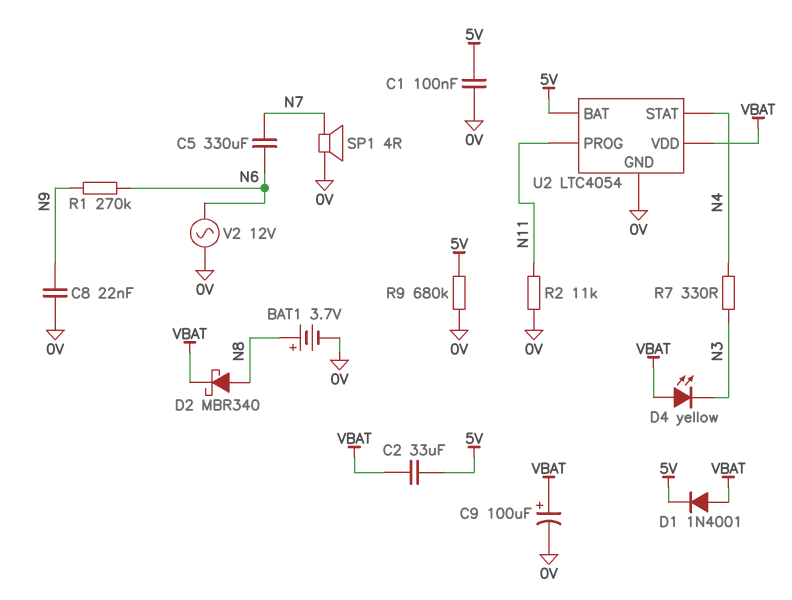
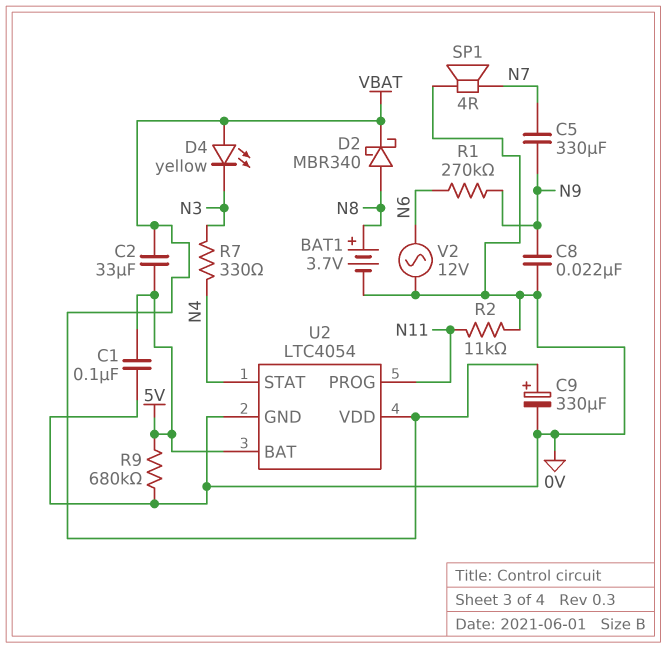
C5: 330uF (N6, N7) -> 330uF (N7, N9)
C9: 100uF (plus VBAT, minus 0V) -> 330uF (plus VBAT, minus 0V)
D1: diode 1N4001 (A VBAT, K 5V) -> none

